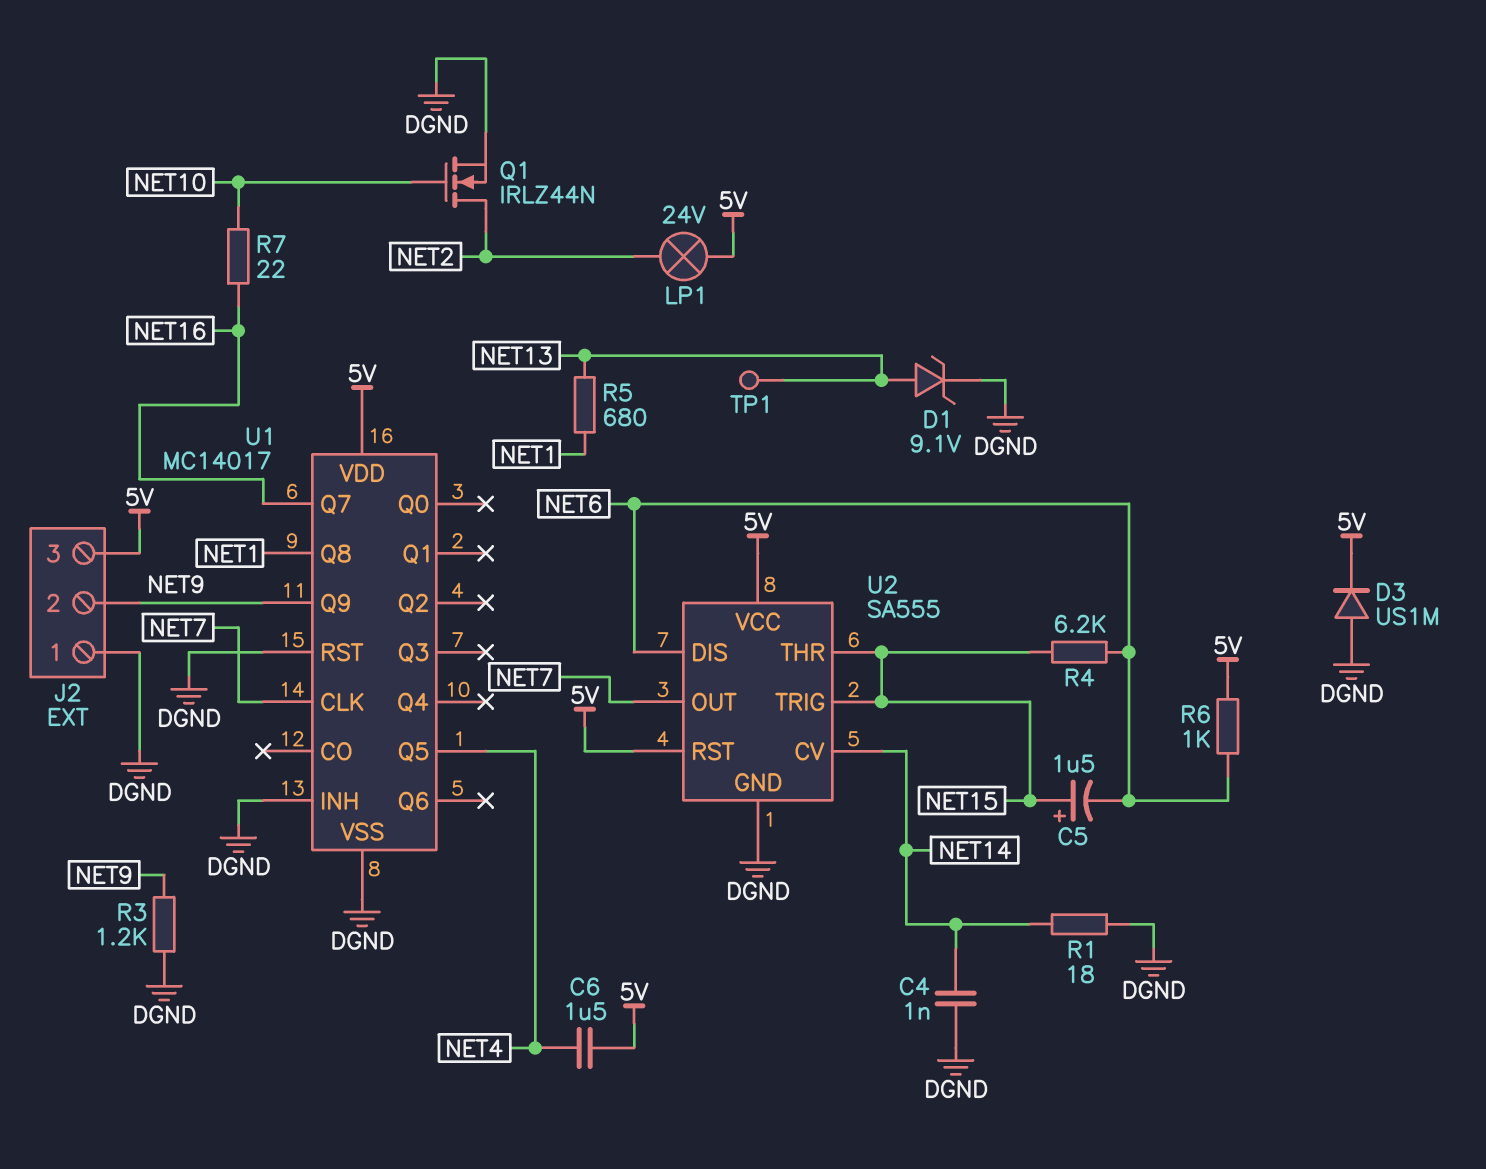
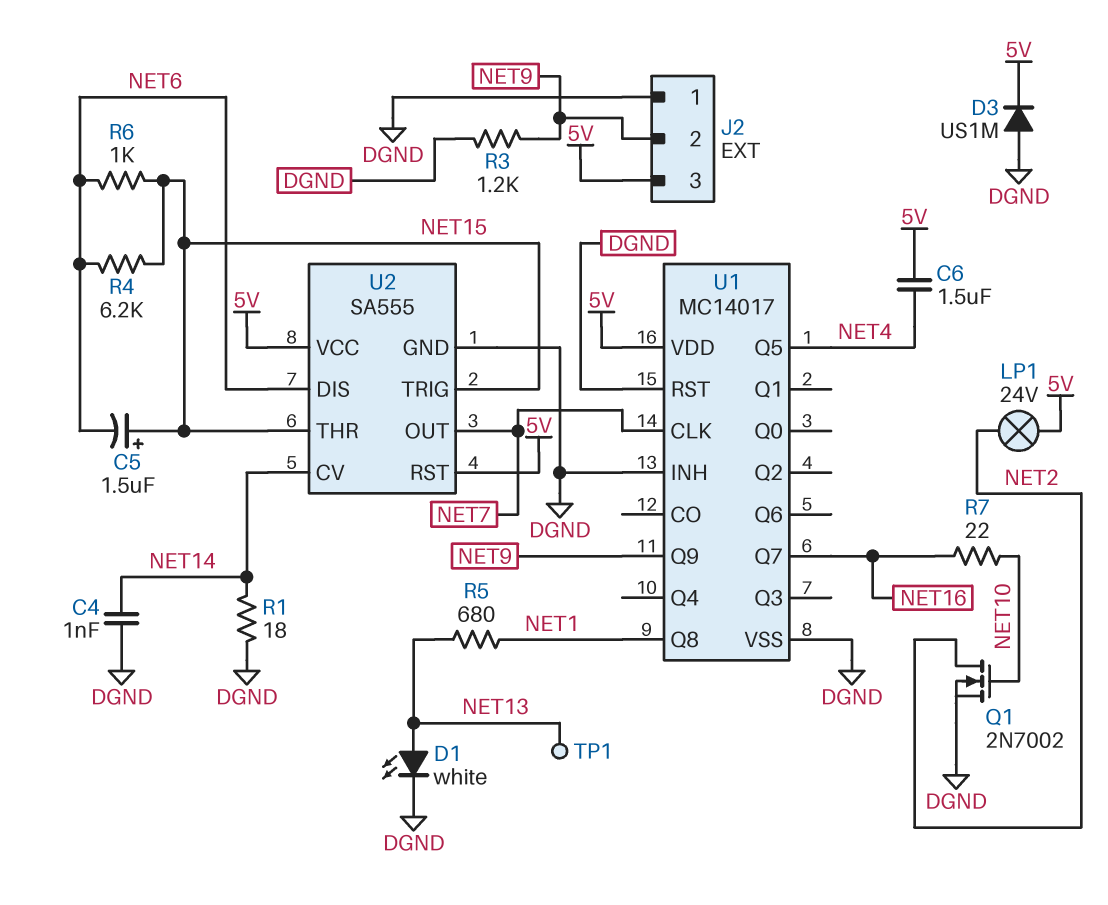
D1: zener 9.1V (A NET13, K DGND) -> LED white (A NET13, K DGND)
Q1: NMOS IRLZ44N (G NET10, D NET2, S DGND) -> NMOS 2N7002 (G NET10, D NET2, S DGND)
R6: 1k (5V, NET6) -> 1k (NET6, NET15)

